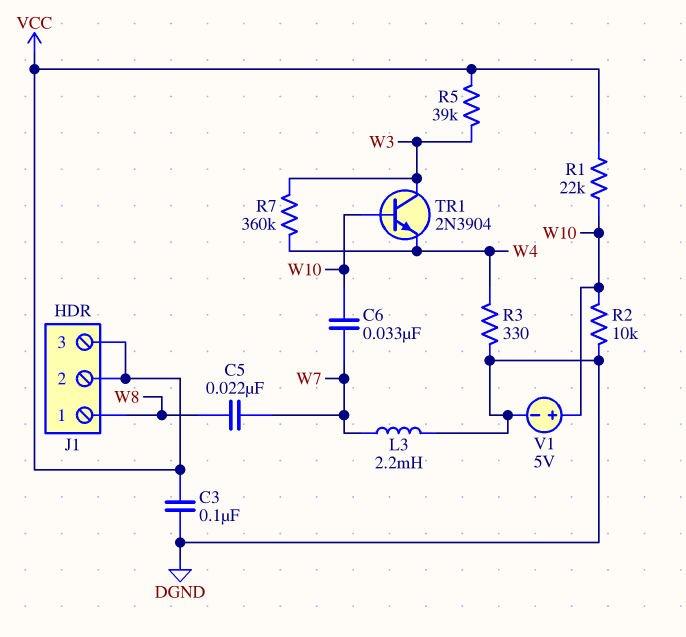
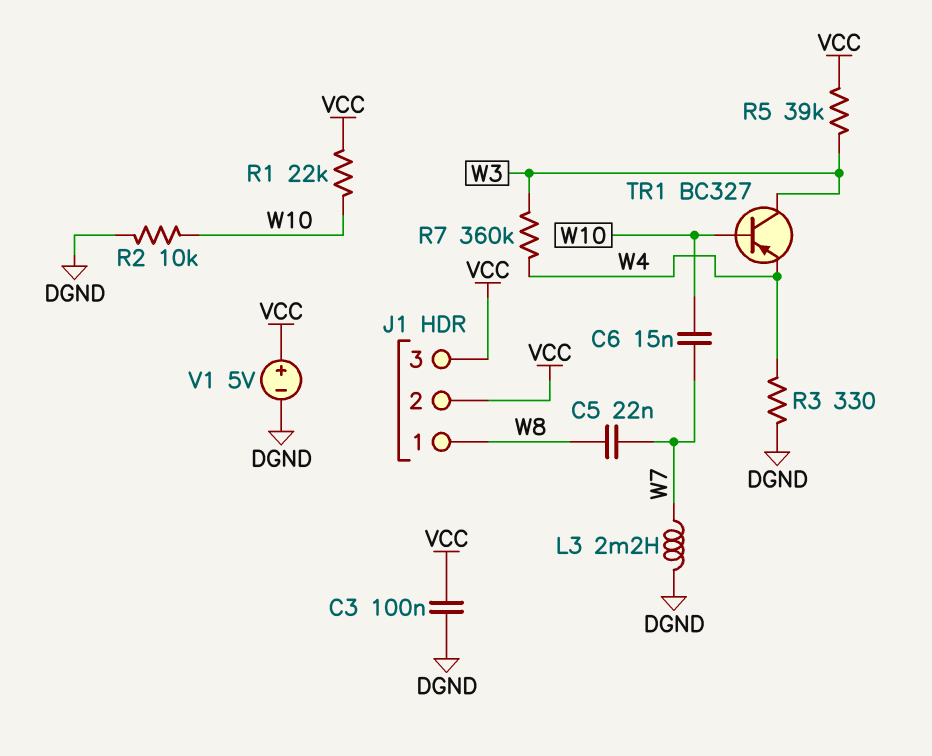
C6: 33nF (W7, W10) -> 15nF (W7, W10)
TR1: NPN 2N3904 (B W10, C W3, E W4) -> PNP BC327 (B W10, C W3, E W4)
V1: 5V (plus W10, minus DGND) -> 5V (plus VCC, minus DGND)

